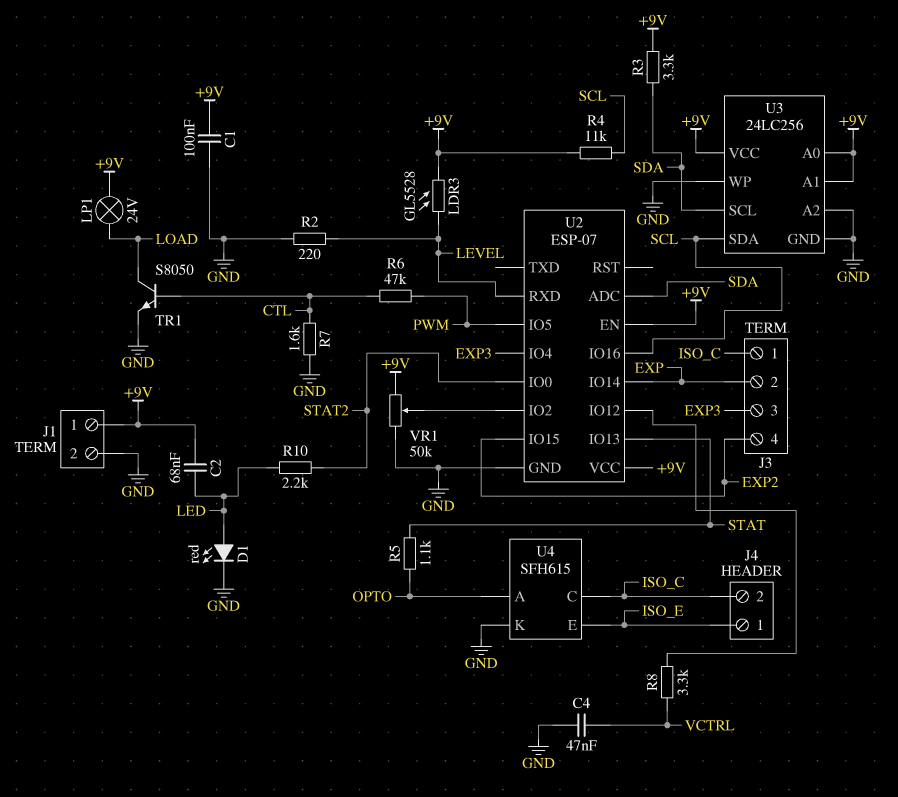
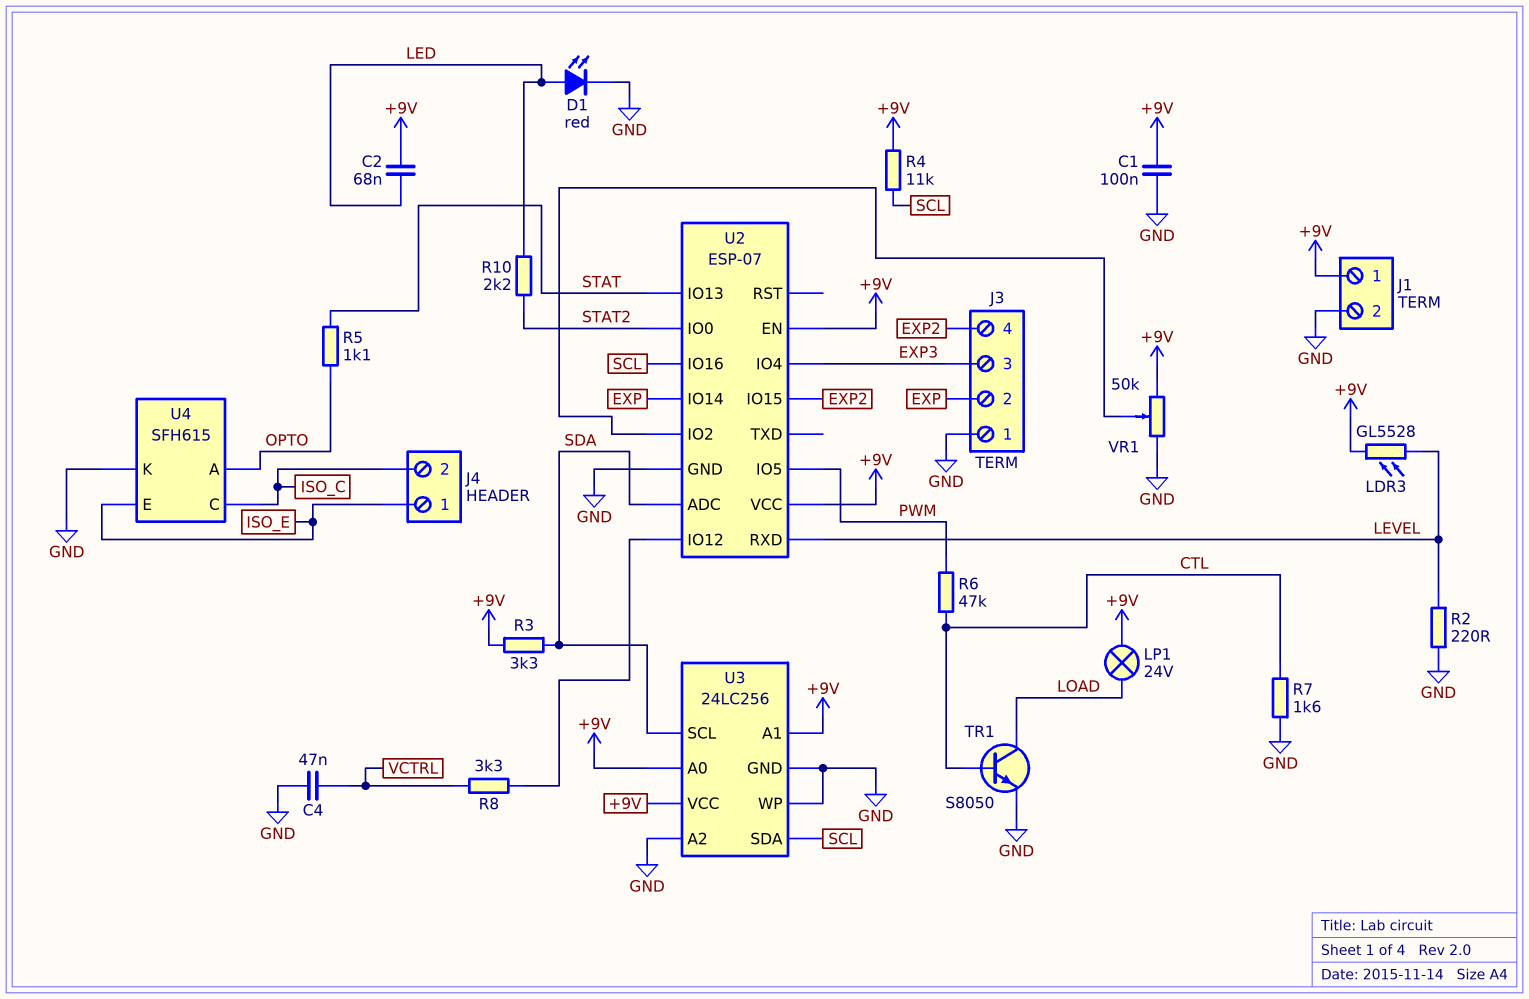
J3 pin 1: ISO_C -> GND

